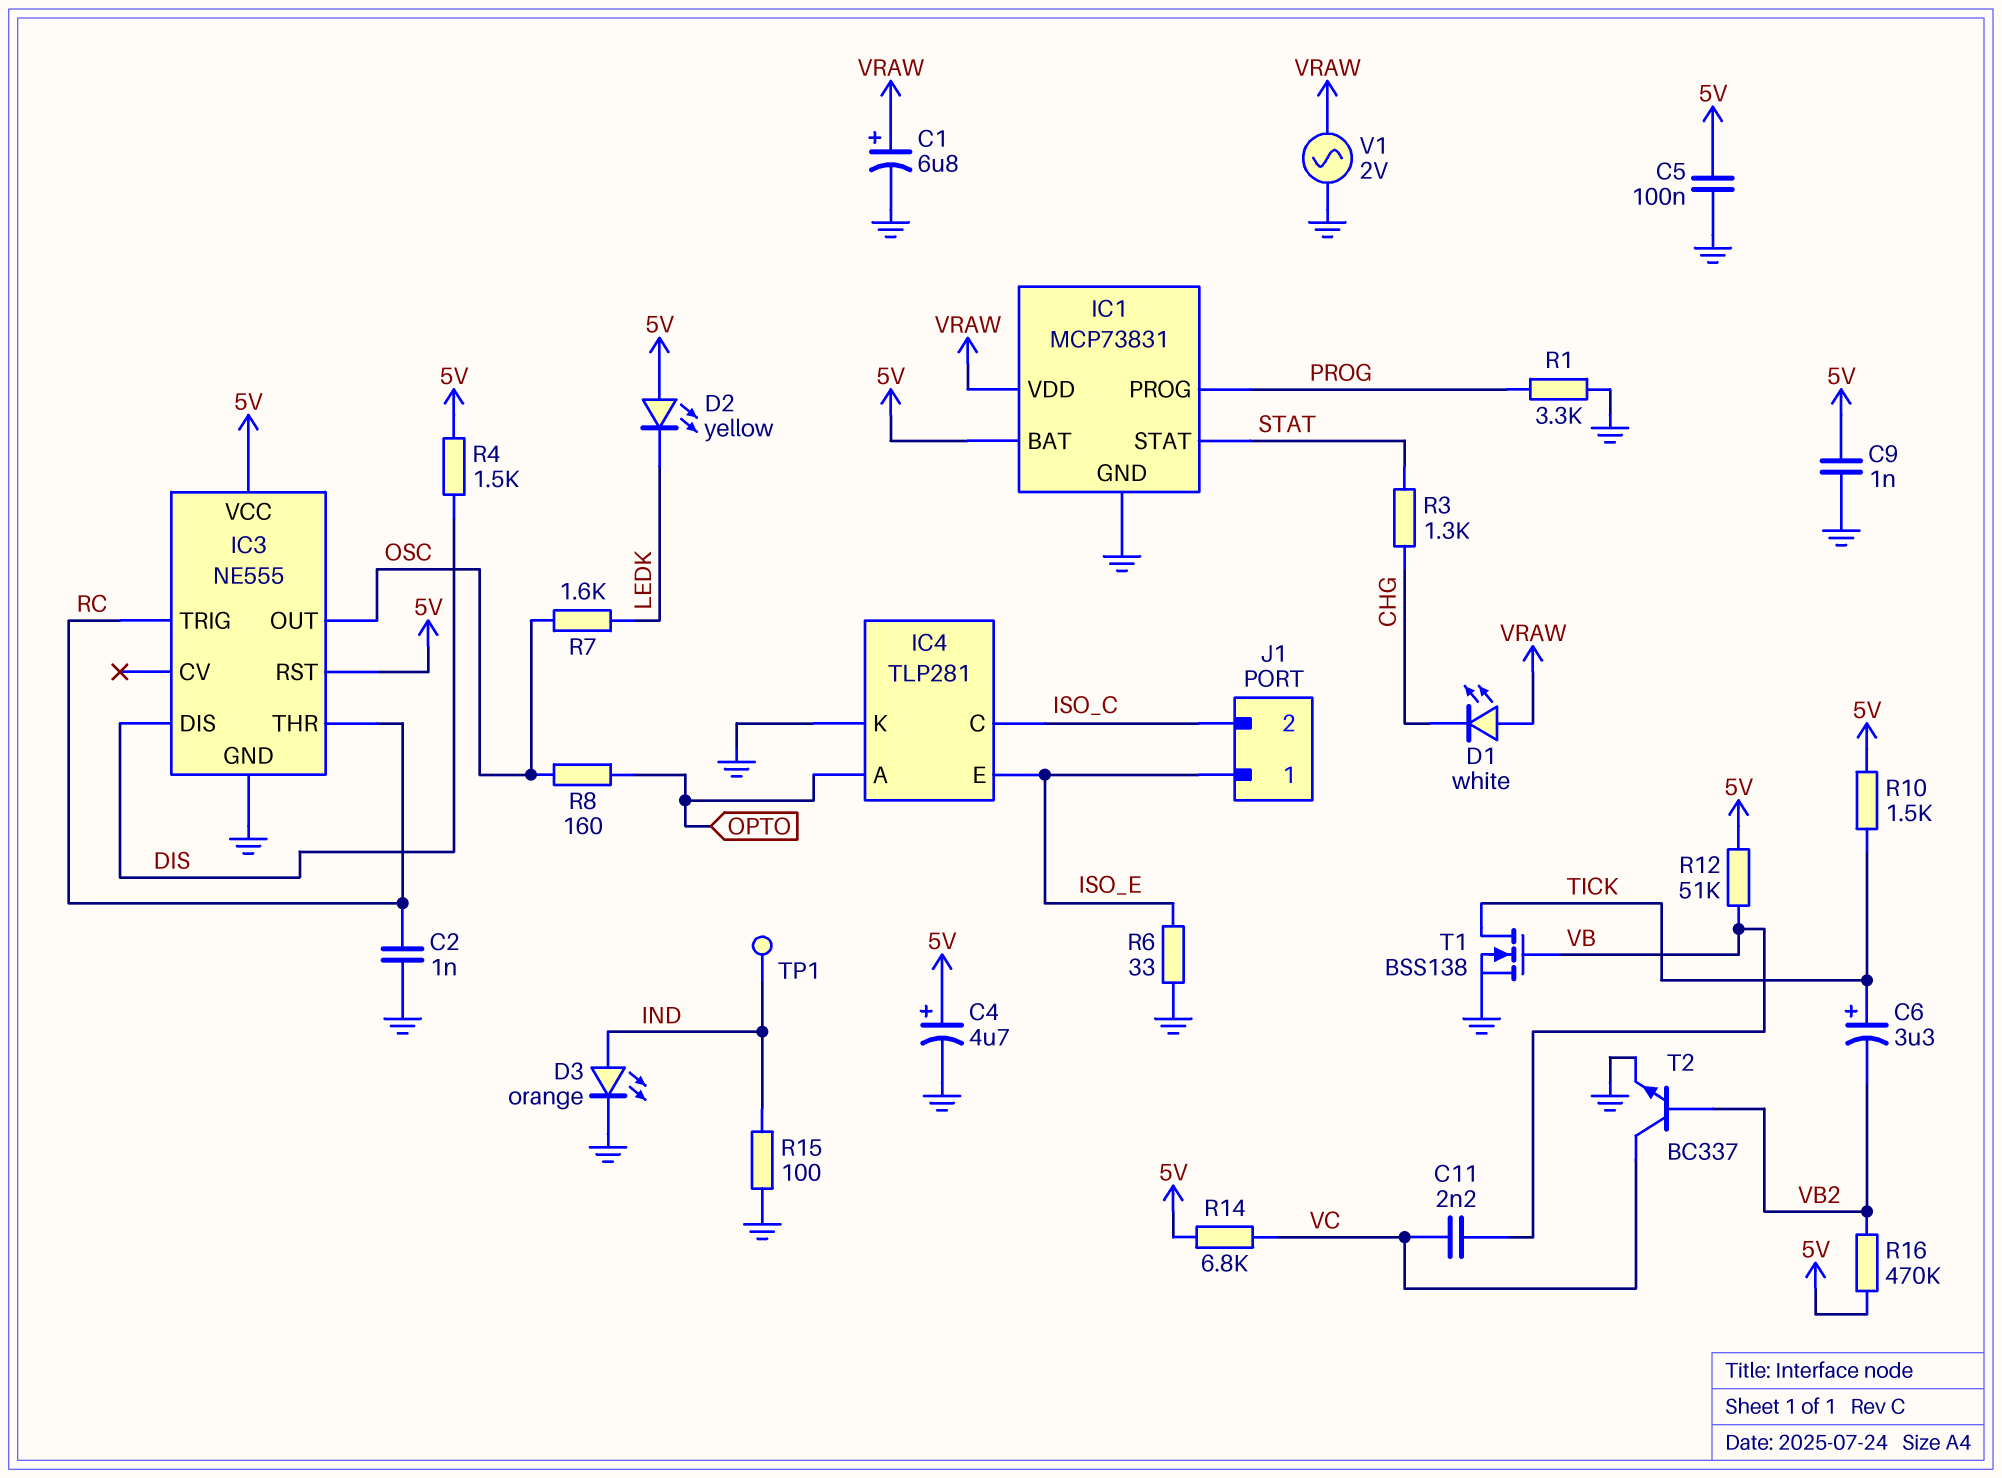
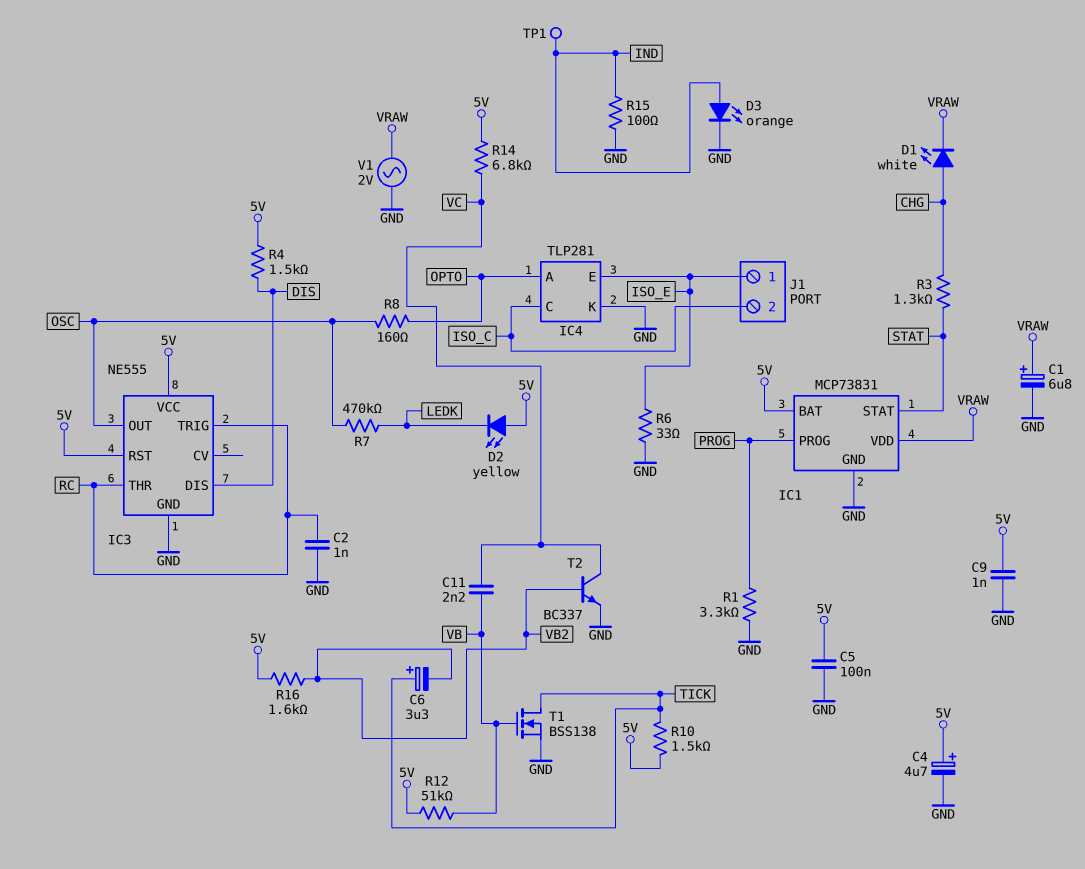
D1: LED white (A VRAW, K CHG) -> LED white (A CHG, K VRAW)
R7: 1.6k (LEDK, OSC) -> 470k (LEDK, OSC)
R16: 470k (5V, VB2) -> 1.6k (5V, VB2)

